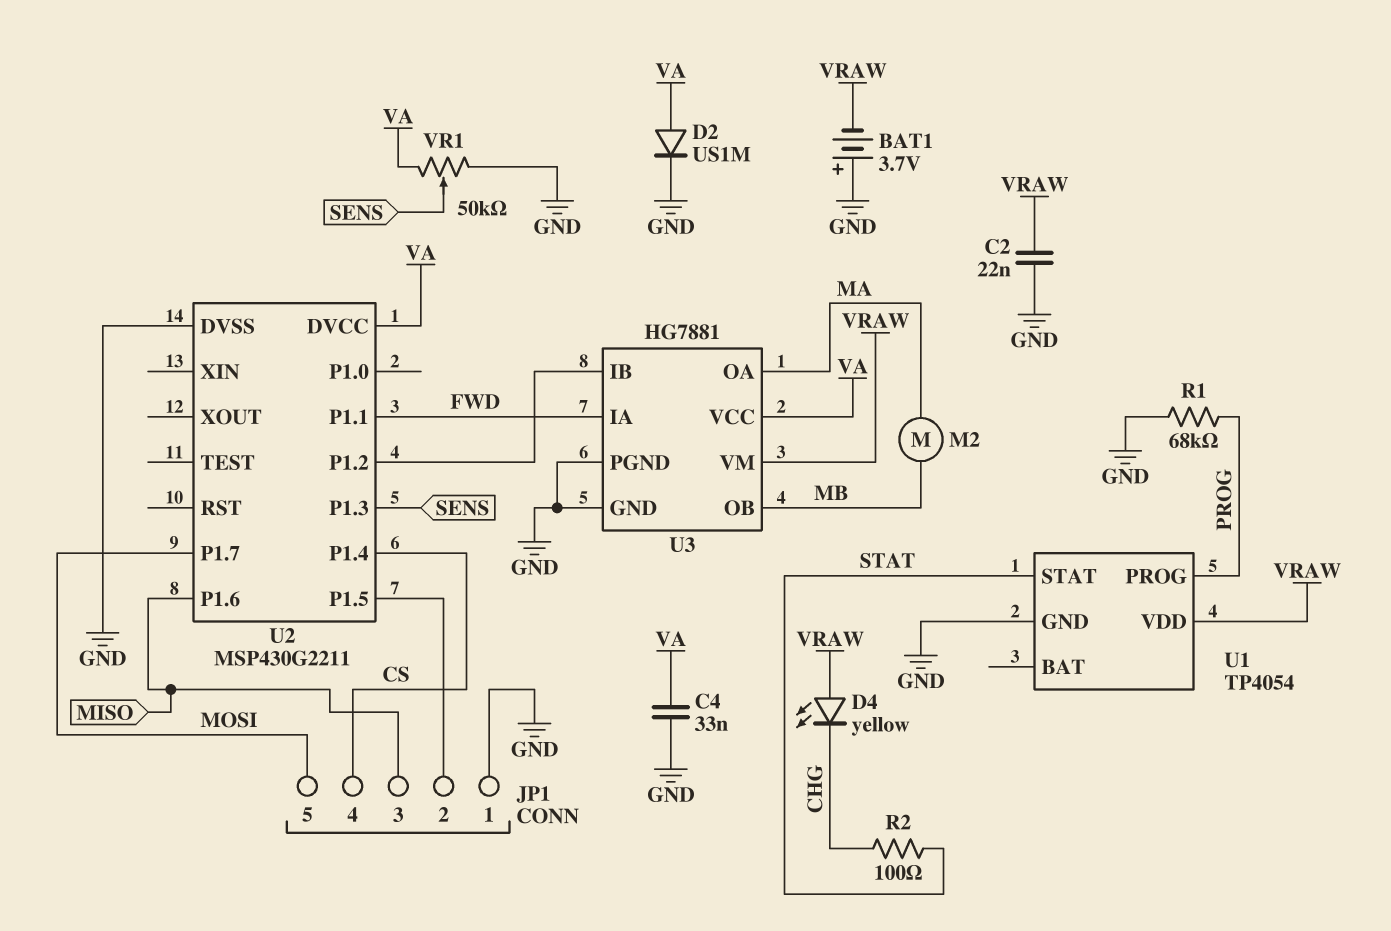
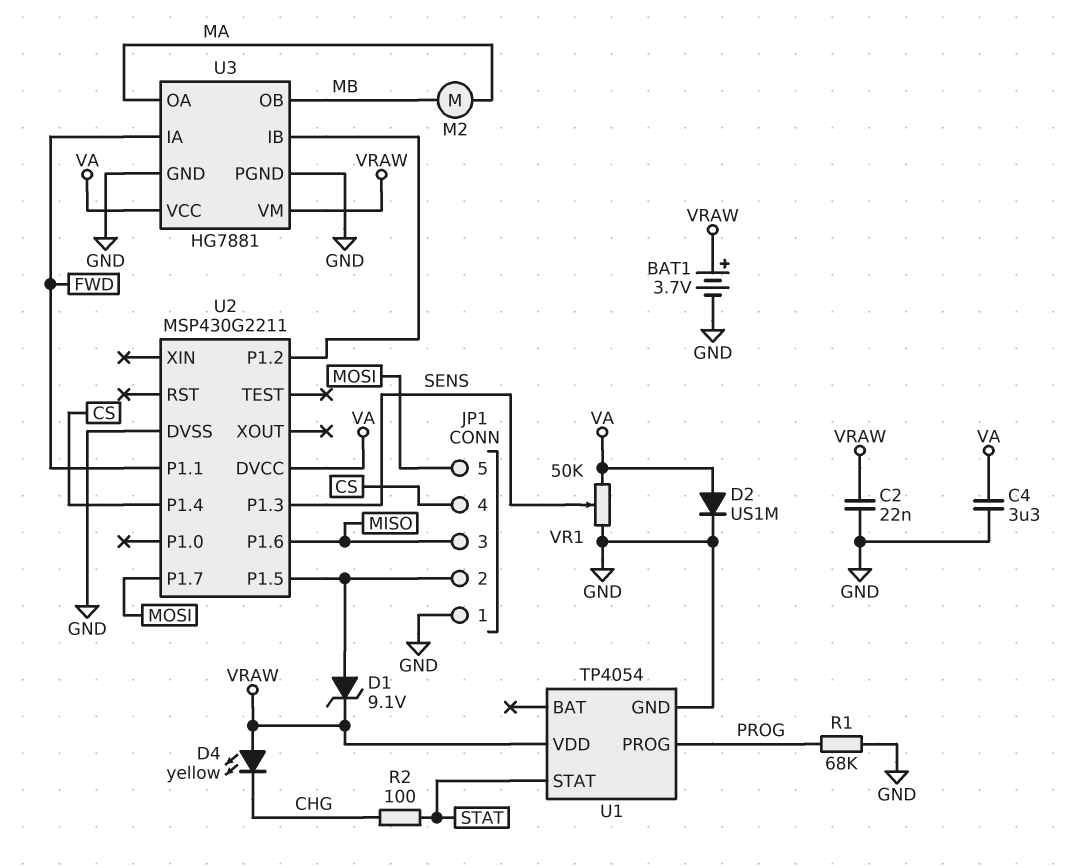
BAT1: 3.7V (plus GND, minus VRAW) -> 3.7V (plus VRAW, minus GND)
C4: 33nF (GND, VA) -> 3.3uF (GND, VA)
D1: none -> zener 9.1V (A JP1/2, K VRAW)

